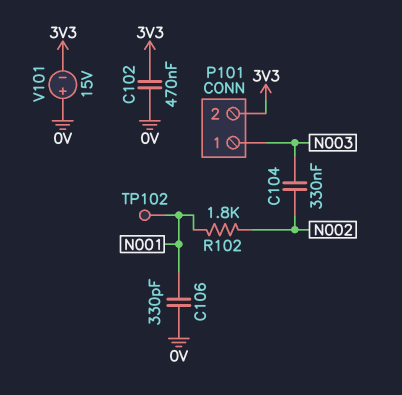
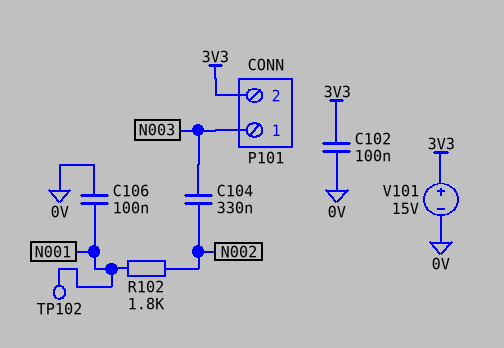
C102: 470nF (0V, 3V3) -> 100nF (0V, 3V3)
C106: 330pF (0V, N001) -> 100nF (0V, N001)
V101: 15V (plus 0V, minus 3V3) -> 15V (plus 3V3, minus 0V)

